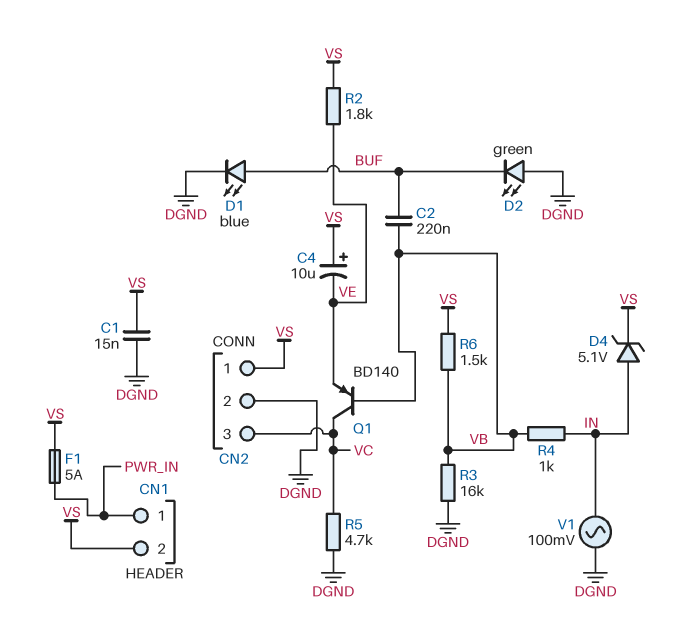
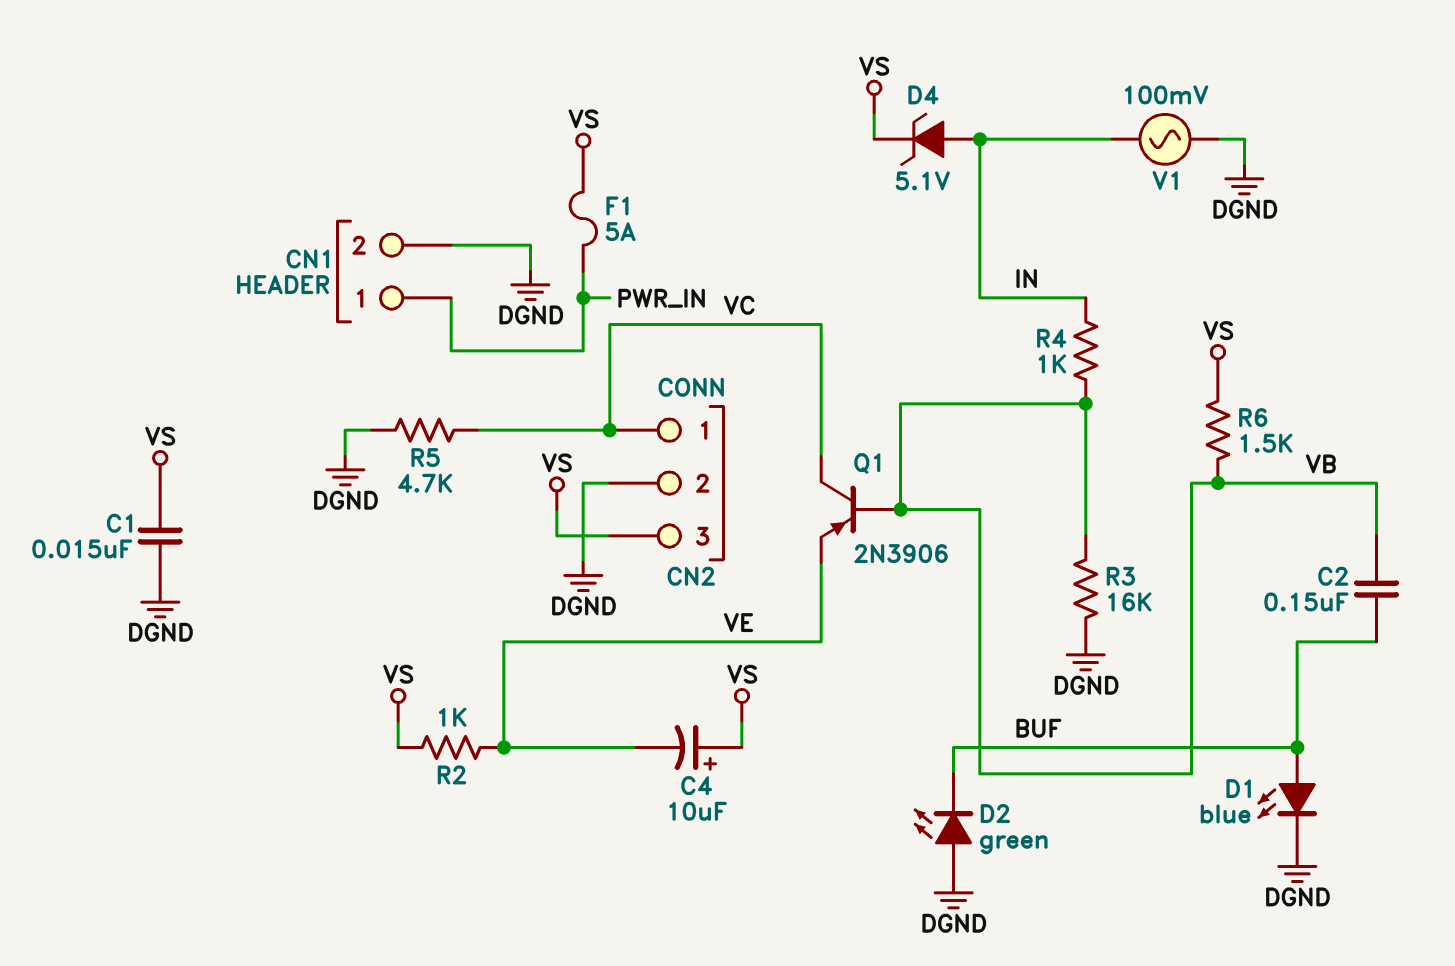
C2: 220nF (BUF, VB) -> 150nF (BUF, VB)
CN1 pin 2: VS -> DGND
CN2 pin 1: VS -> VC
CN2 pin 3: VC -> VS
Q1: PNP BD140 (B VB, C VC, E VE) -> PNP 2N3906 (B VB, C VC, E VE)
R2: 1.8k (VE, VS) -> 1k (VE, VS)

